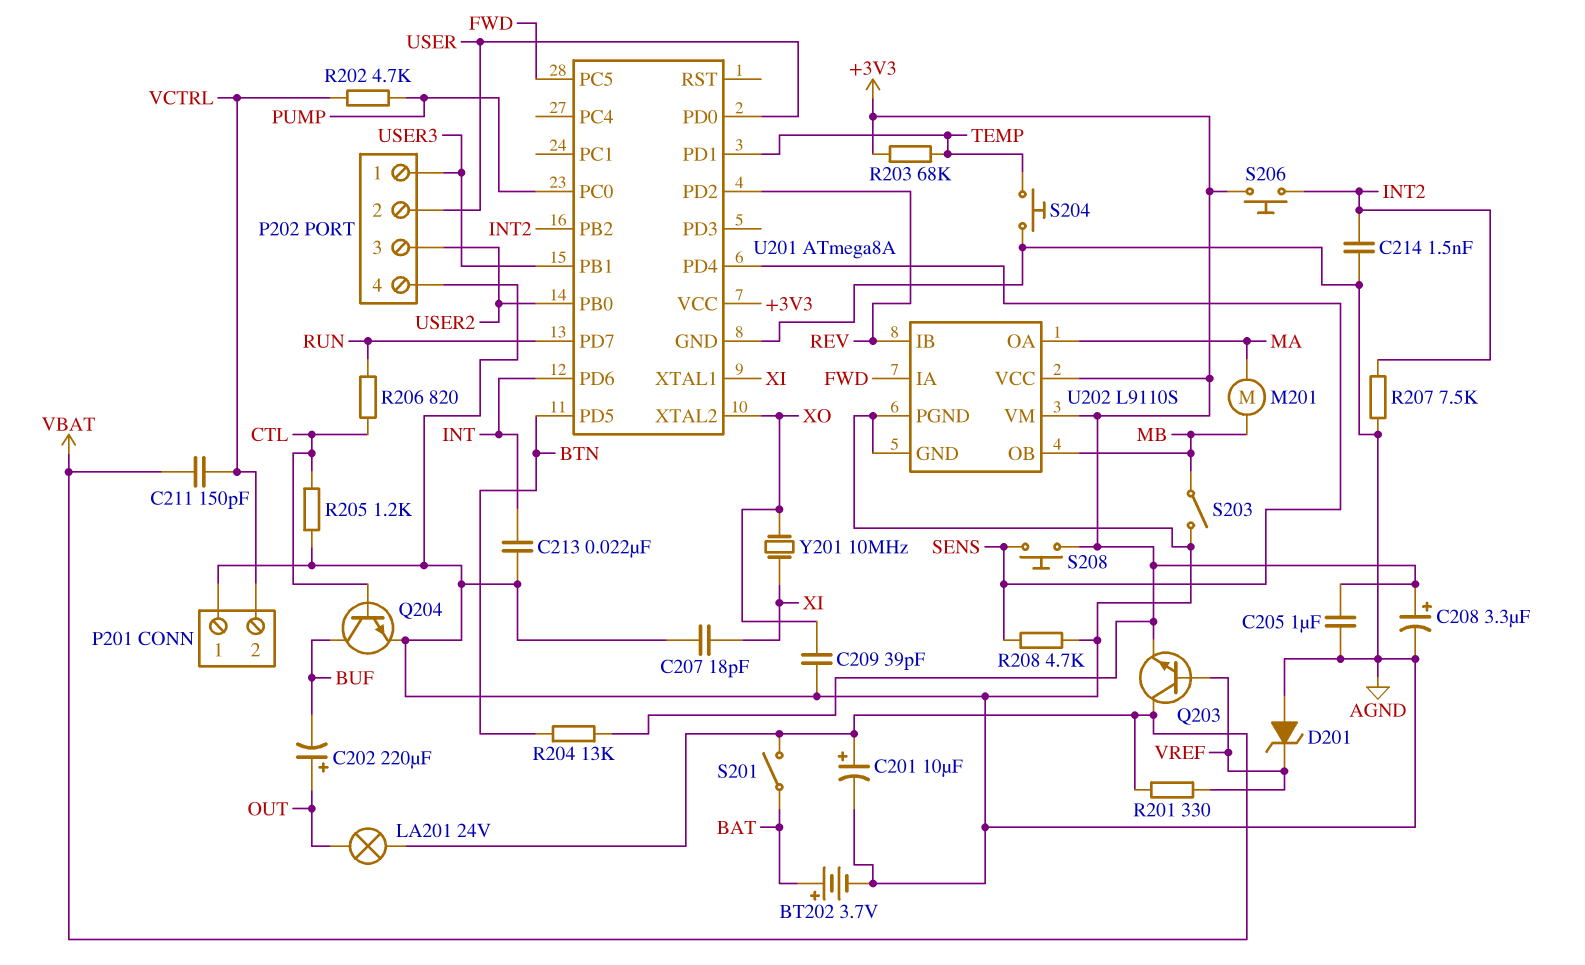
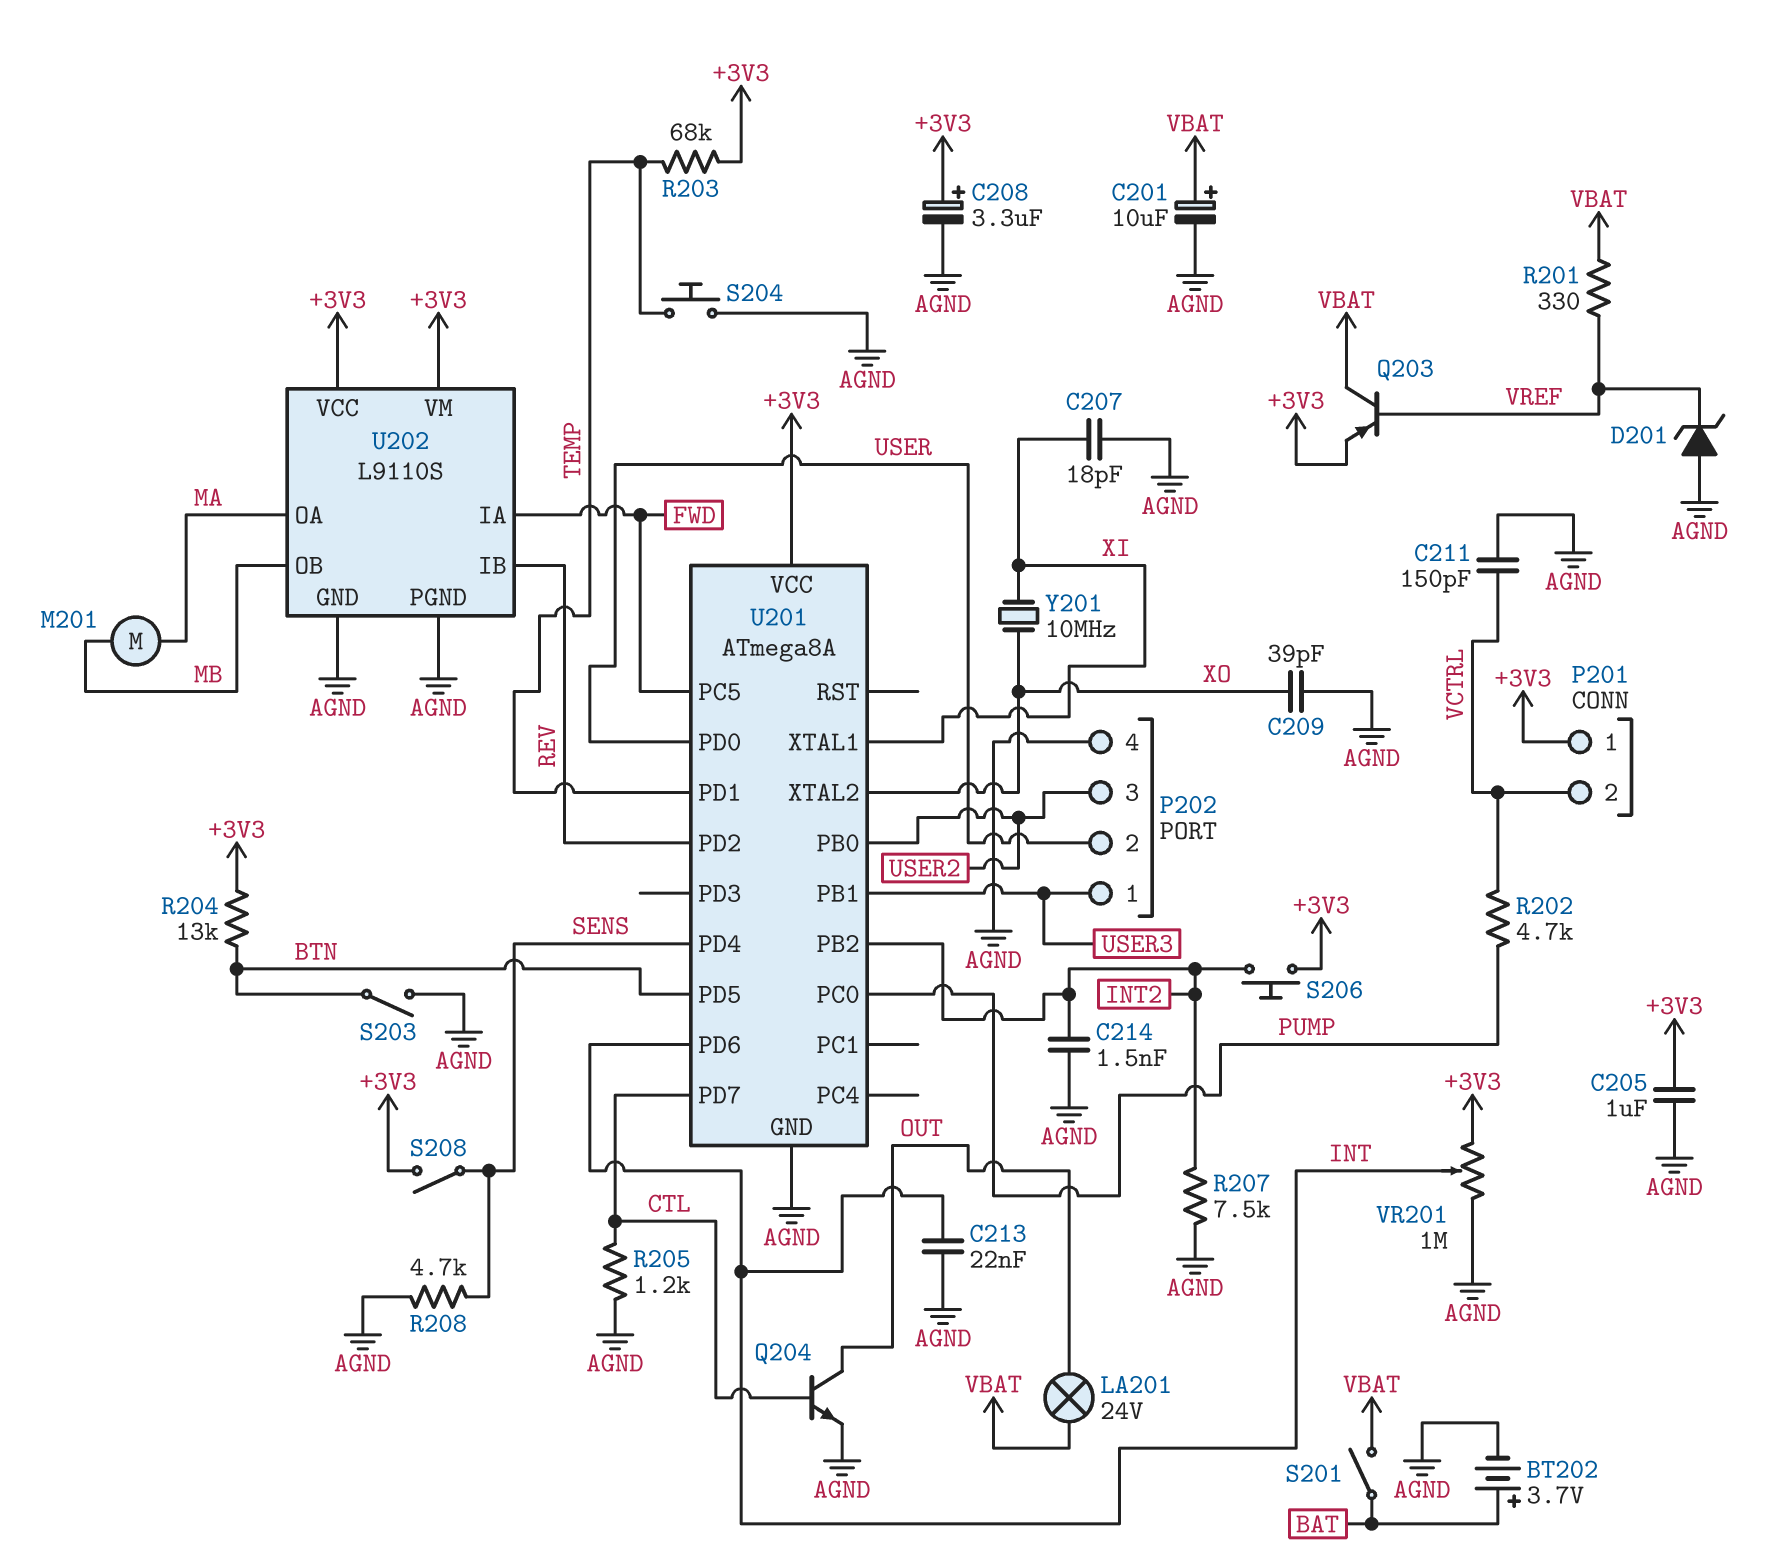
C202: 220uF (plus OUT, minus BUF) -> none
C211: 150pF (VBAT, VCTRL) -> 150pF (AGND, VCTRL)
P201 pin 1: AGND -> +3V3
Q203: NPN (B VREF, C VBAT, E +3V3) -> PNP (B VREF, C VBAT, E +3V3)
Q204: NPN (B CTL, C BUF, E AGND) -> NPN (B CTL, C OUT, E AGND)
R206: 820 (CTL, RUN) -> none
S203: switch (AGND, MB) -> switch (AGND, BTN)
S208: button (+3V3, SENS) -> switch (+3V3, SENS)
U201 pin PD7: RUN -> CTL
VR201: none -> 1M (+3V3, AGND, wiper INT)

